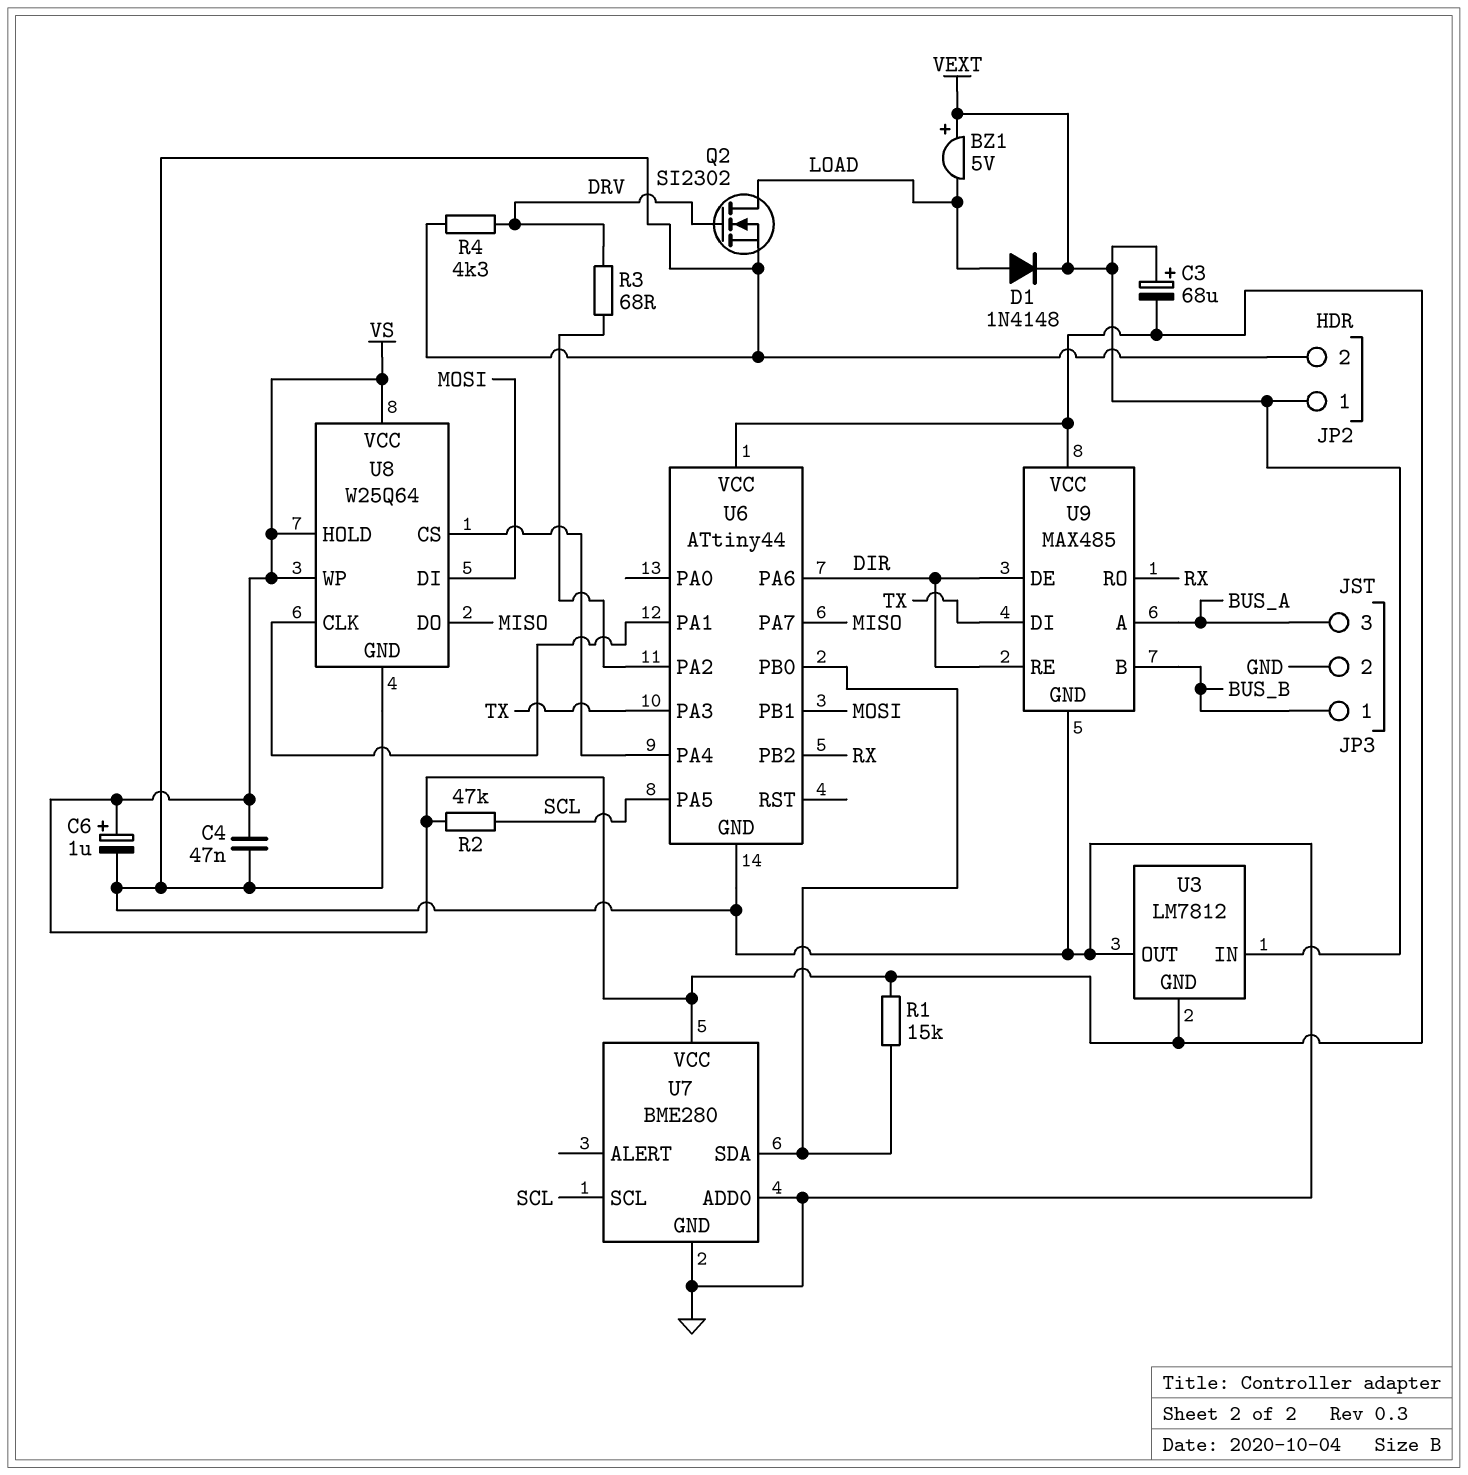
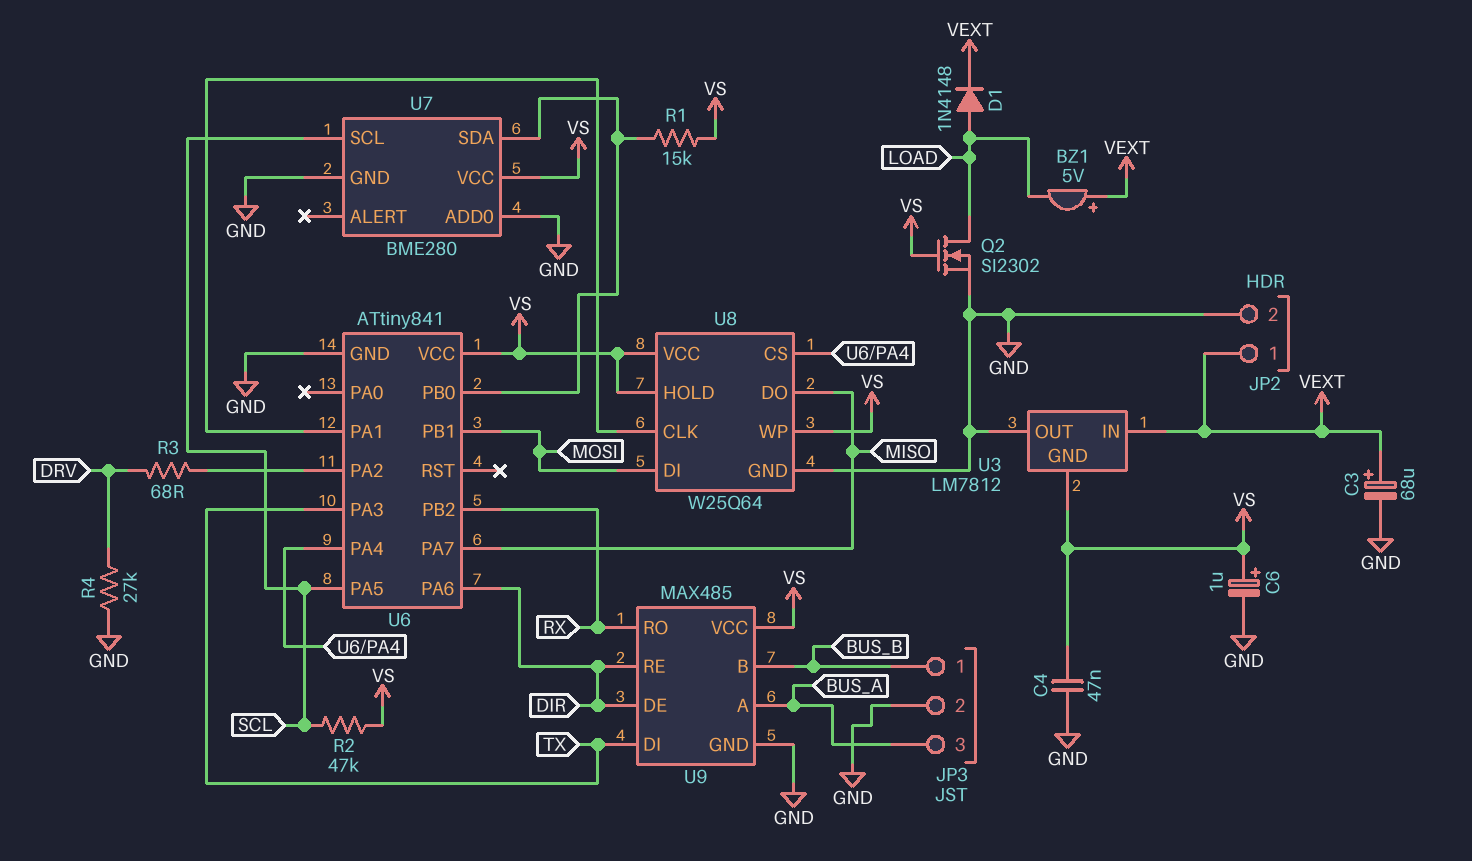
C3: 68uF (plus VEXT, minus VS) -> 68uF (plus VEXT, minus GND)
Q2: NMOS SI2302 (G DRV, D LOAD, S GND) -> NMOS SI2302 (G VS, D LOAD, S GND)
R4: 4.3k (DRV, GND) -> 27k (DRV, GND)
U6: ATtiny44 -> ATtiny841

